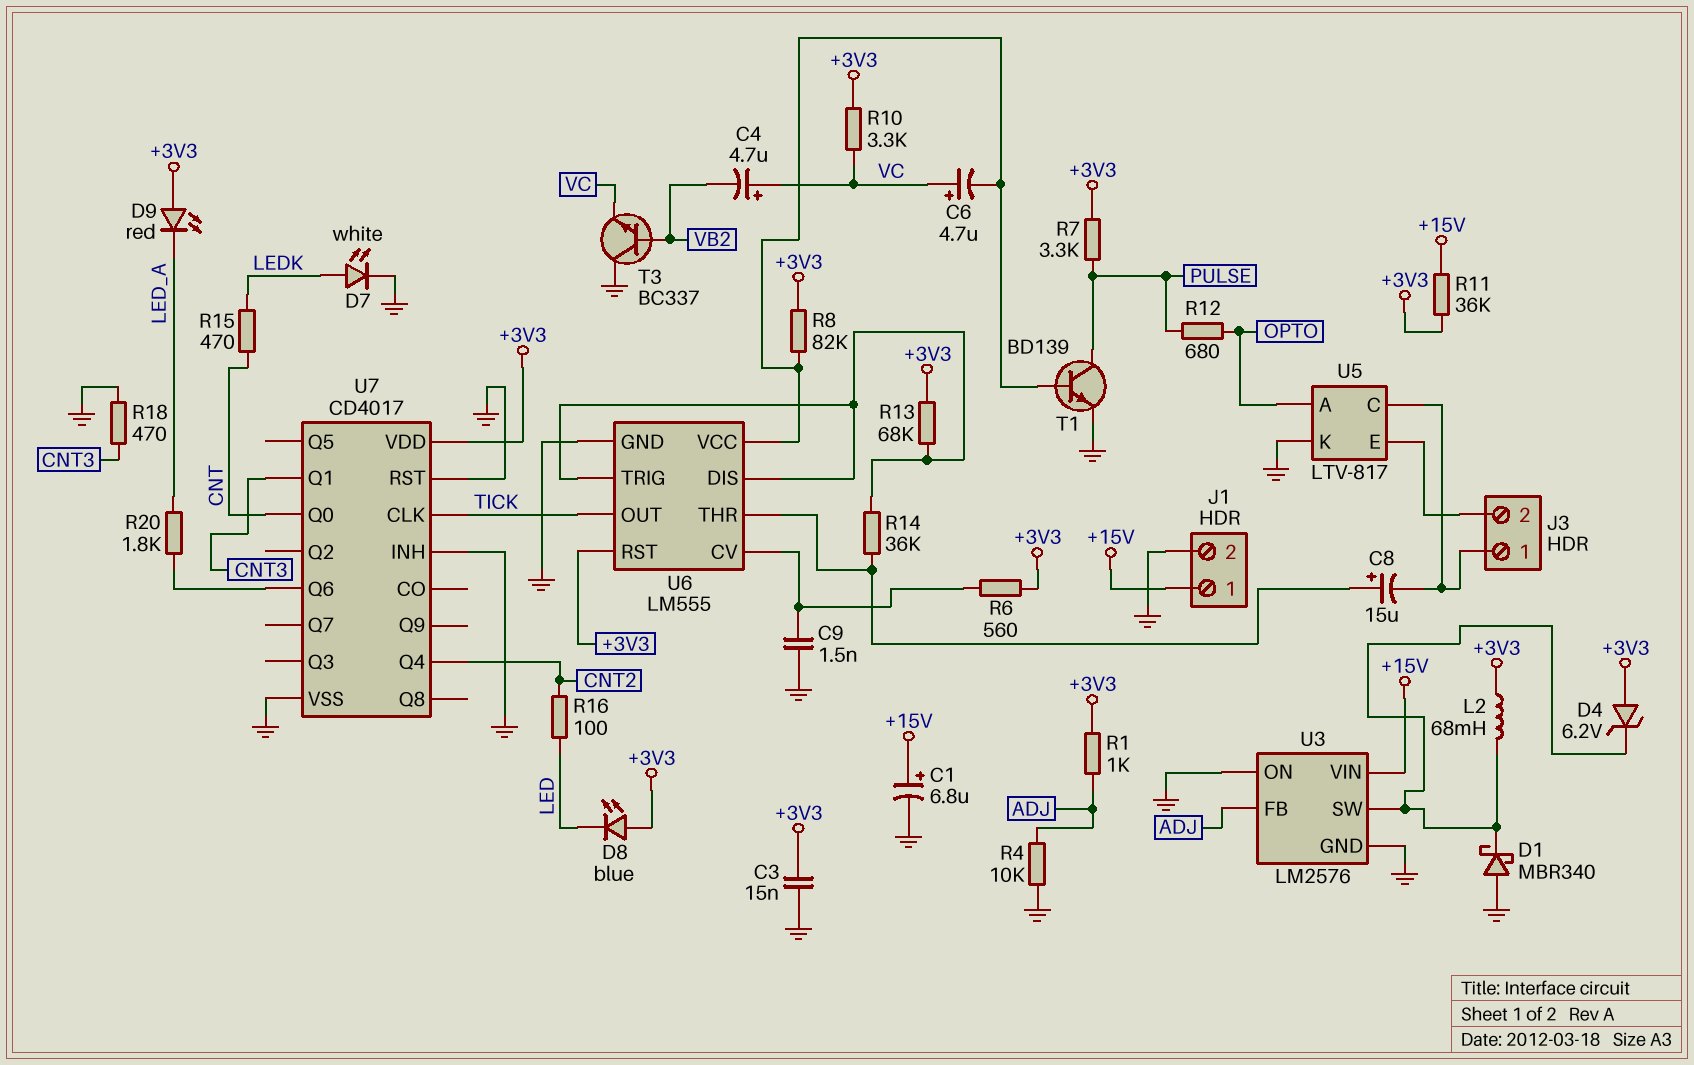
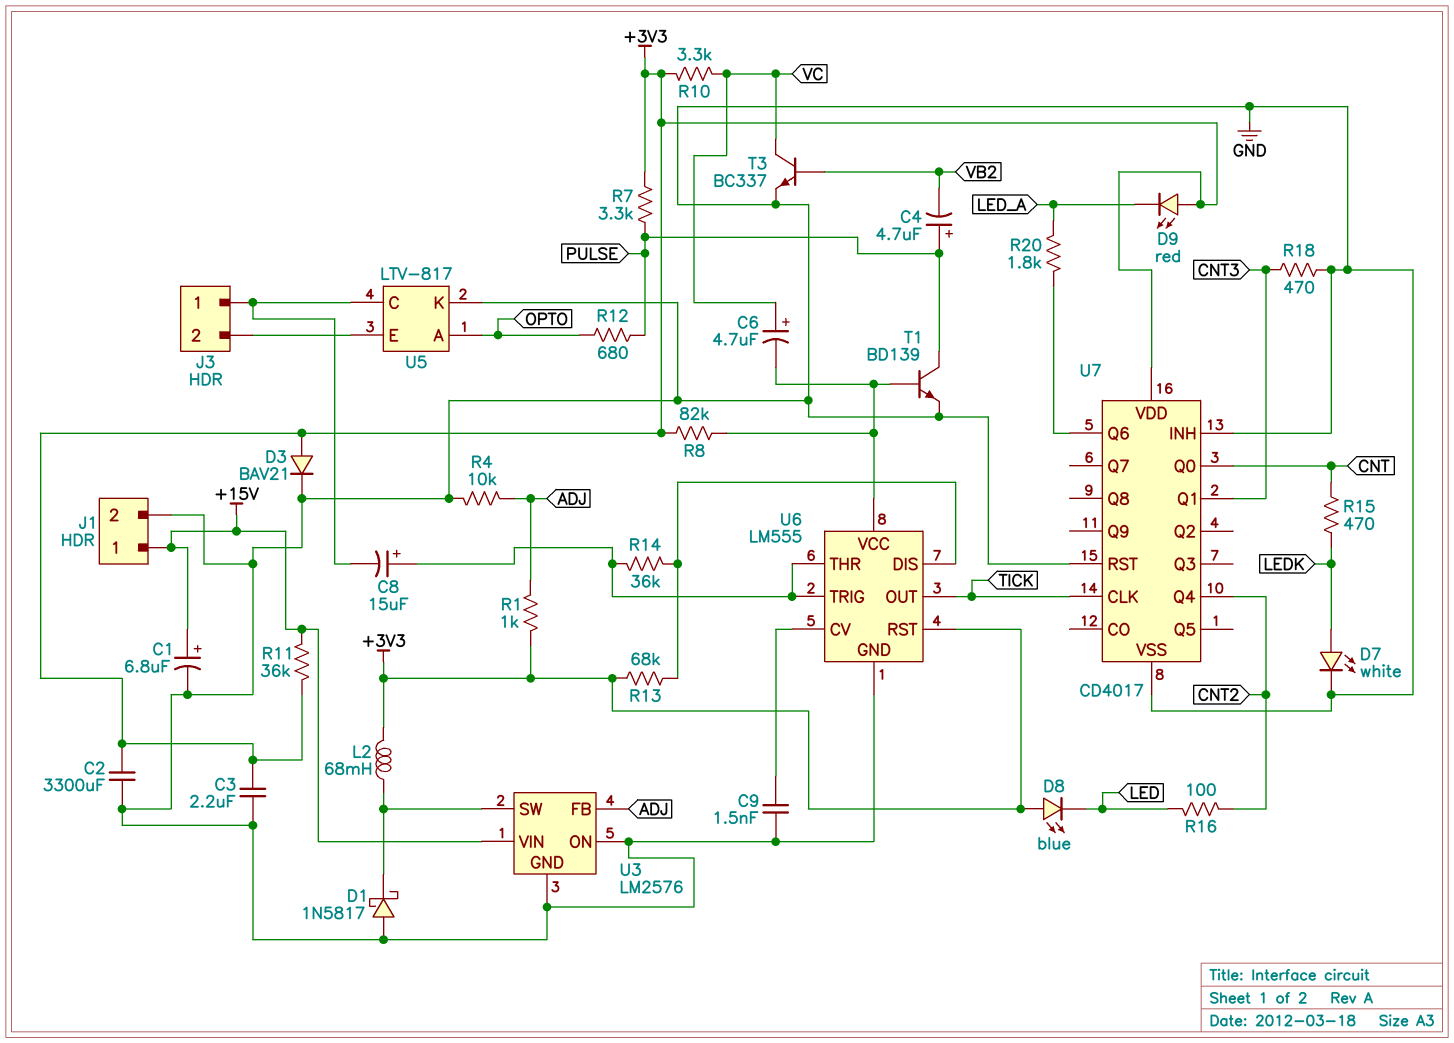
C2: none -> 3300uF (+3V3, GND)
C3: 15nF (+3V3, GND) -> 2.2uF (+3V3, GND)
C4: 4.7uF (plus VC, minus VB2) -> 4.7uF (plus PULSE, minus VB2)
D1: schottky MBR340 (A GND, K U3/SW) -> schottky 1N5817 (A GND, K U3/SW)
D3: none -> diode BAV21 (A +3V3, K GND)
D4: zener 6.2V (A +3V3, K U3/SW) -> none
R6: 560 (+3V3, U6/CV) -> none
T3: NPN BC337 (B VB2, C GND, E VC) -> NPN BC337 (B VB2, C VC, E GND)
U6 pin TRIG: U6/DIS -> U6/THR

